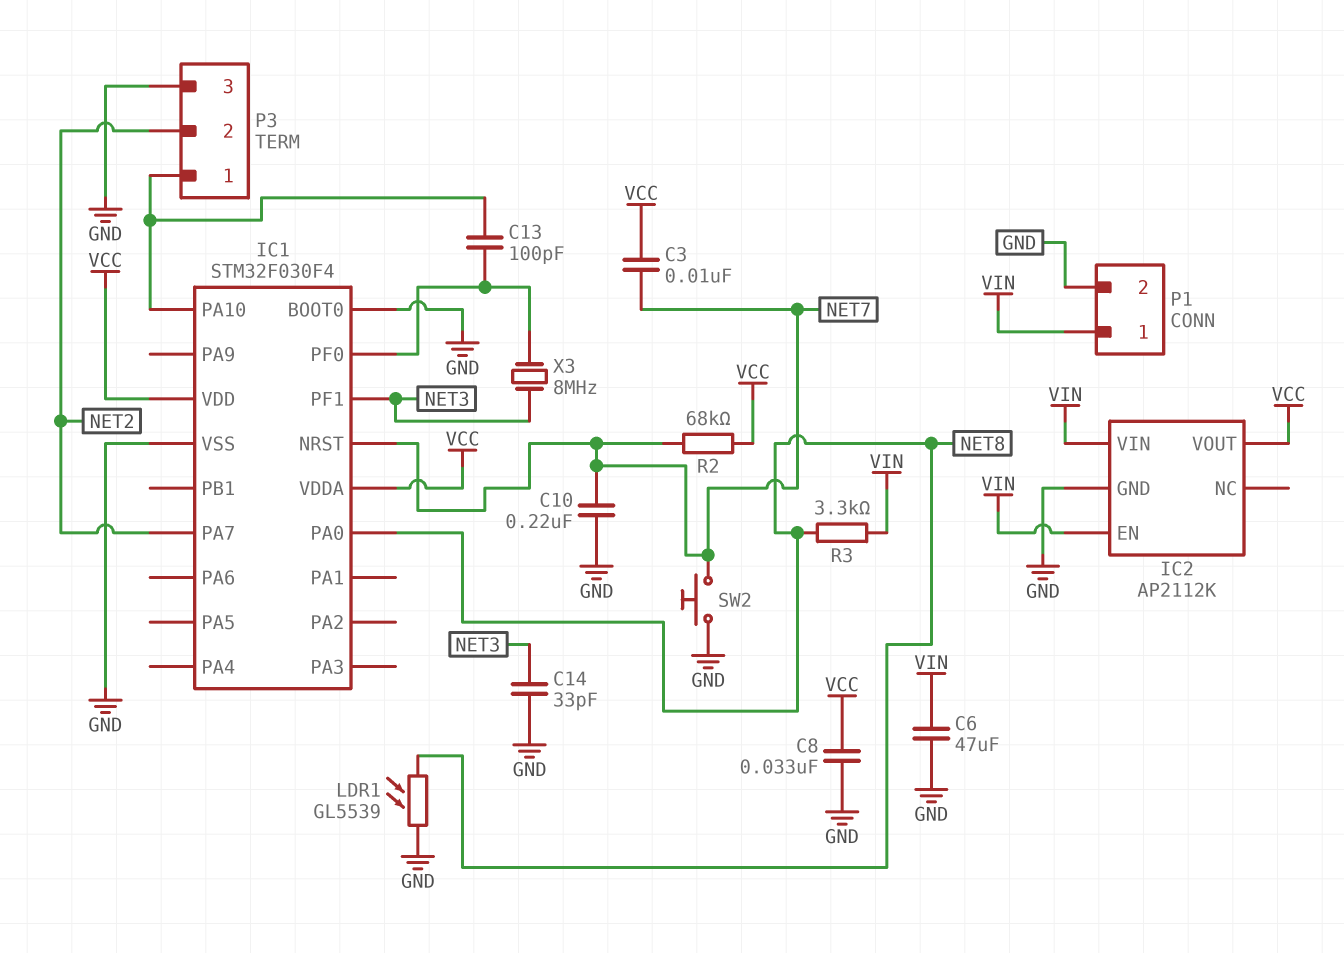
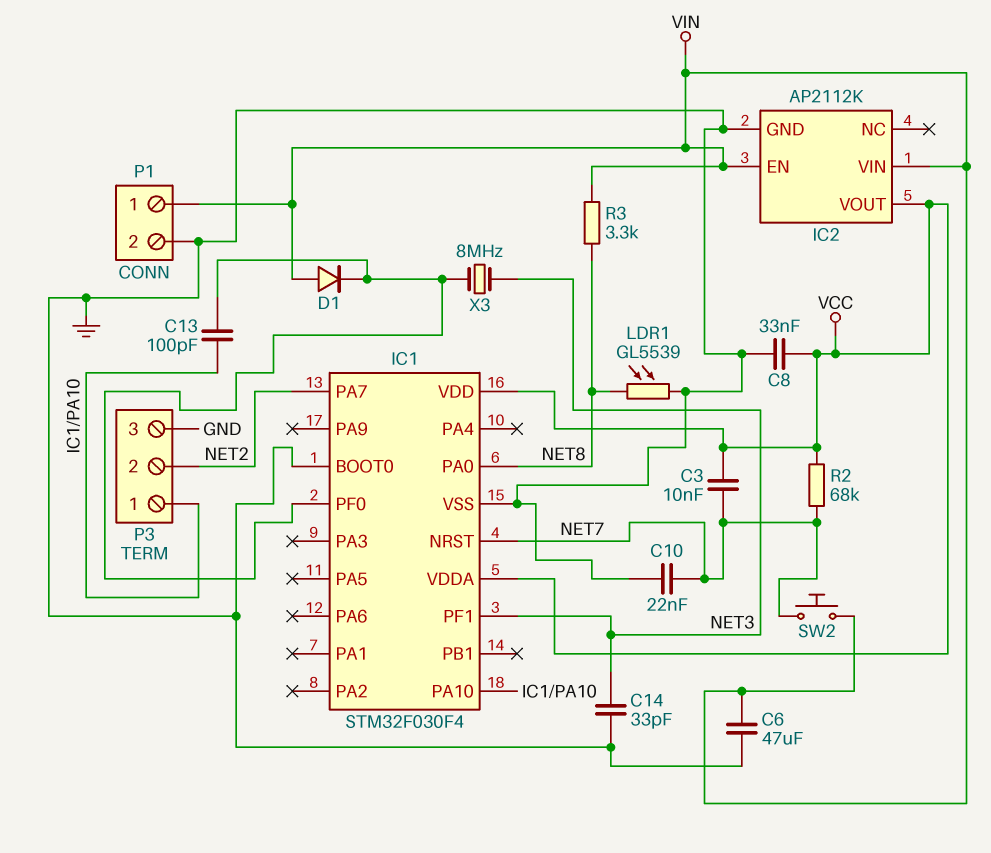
C10: 220nF (GND, NET7) -> 22nF (GND, NET7)
D1: none -> diode (A VIN, K IC1/PF0)
SW2: button (GND, NET7) -> button (NET7, VIN)

